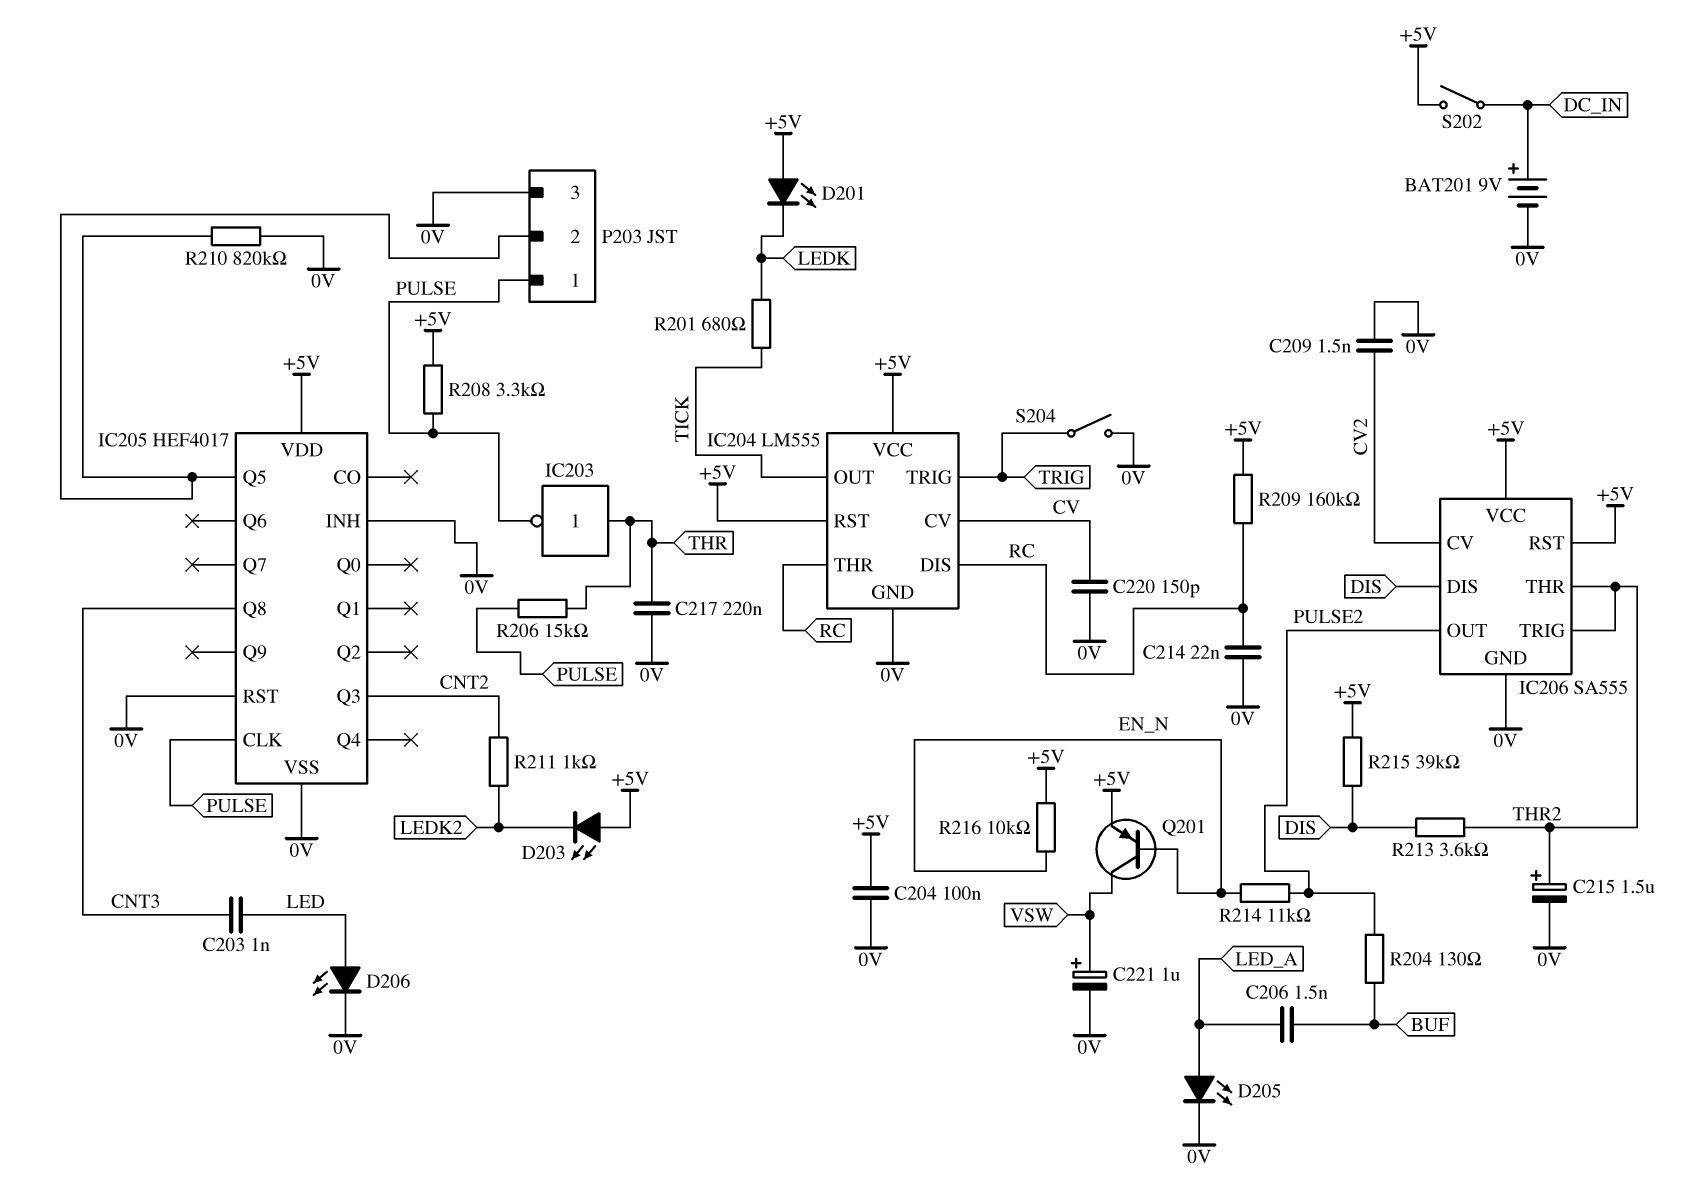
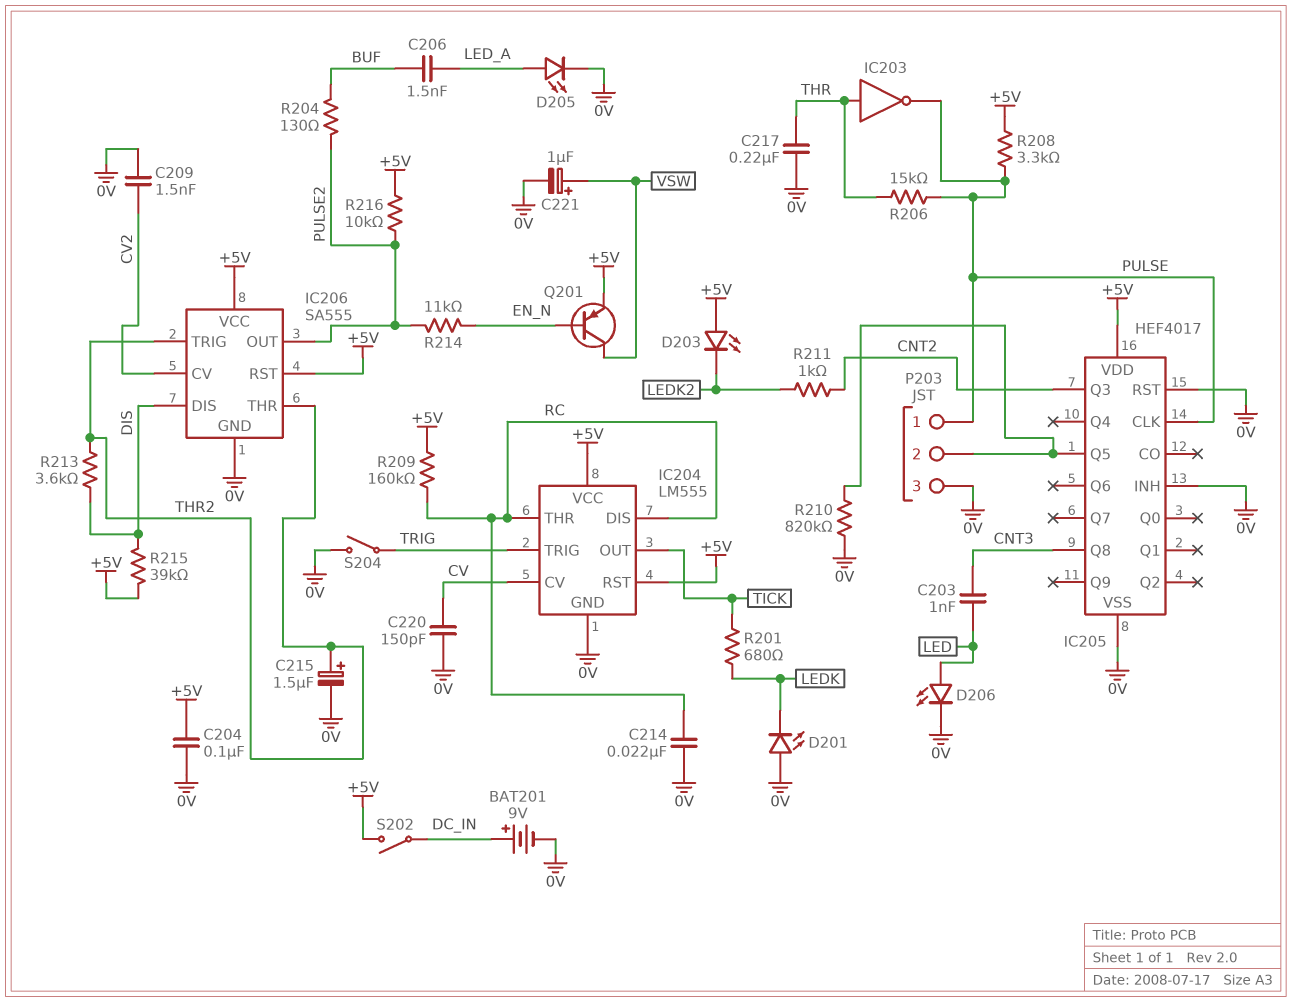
D201: LED (A +5V, K LEDK) -> LED (A 0V, K LEDK)
R216: 10k (+5V, EN_N) -> 10k (+5V, PULSE2)

